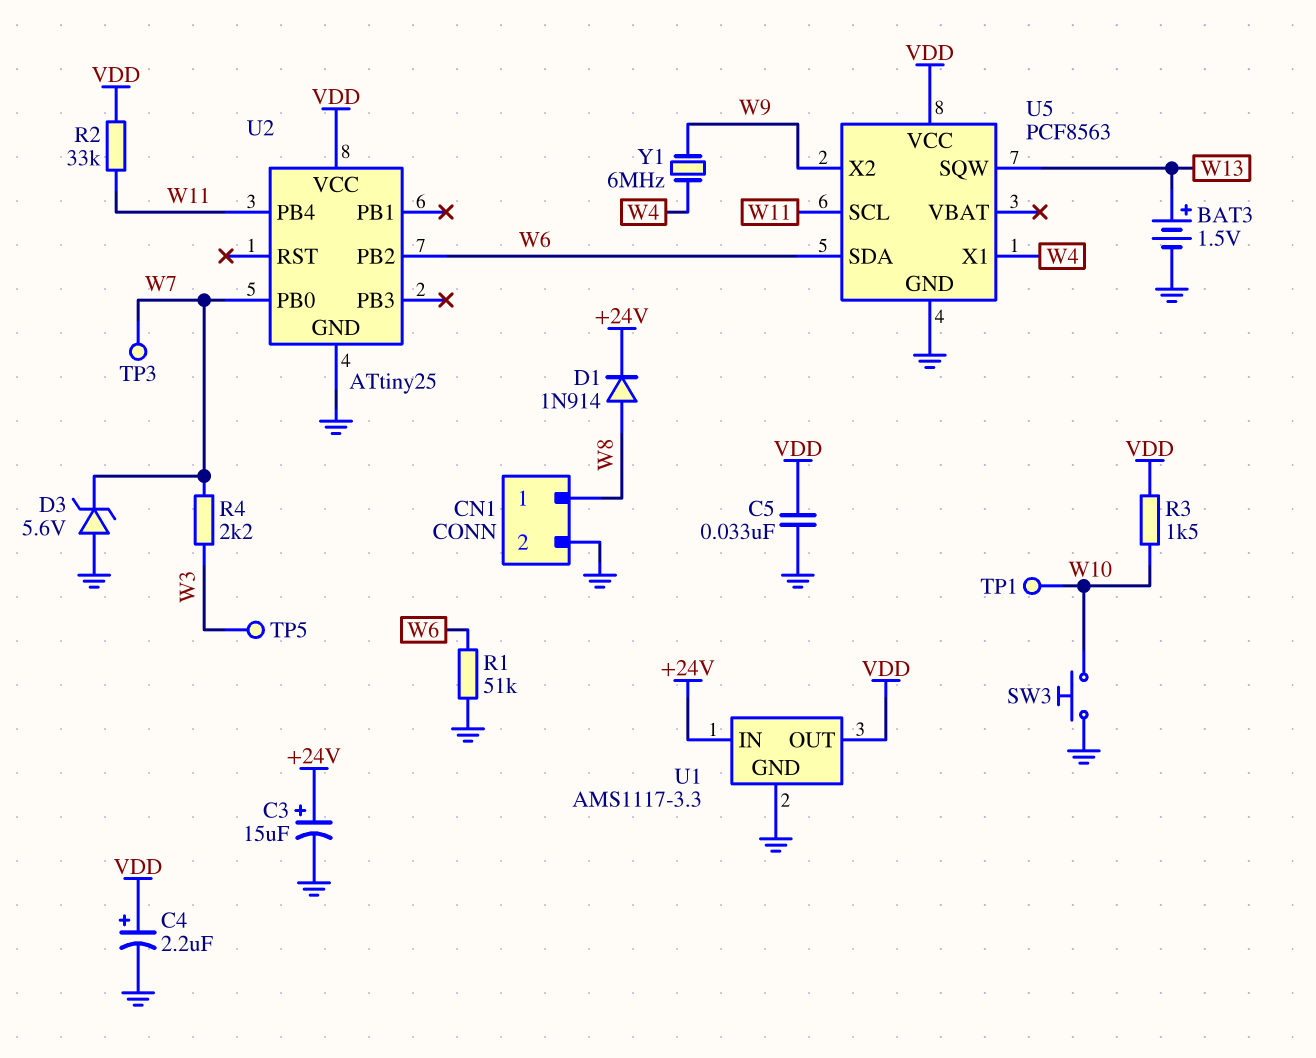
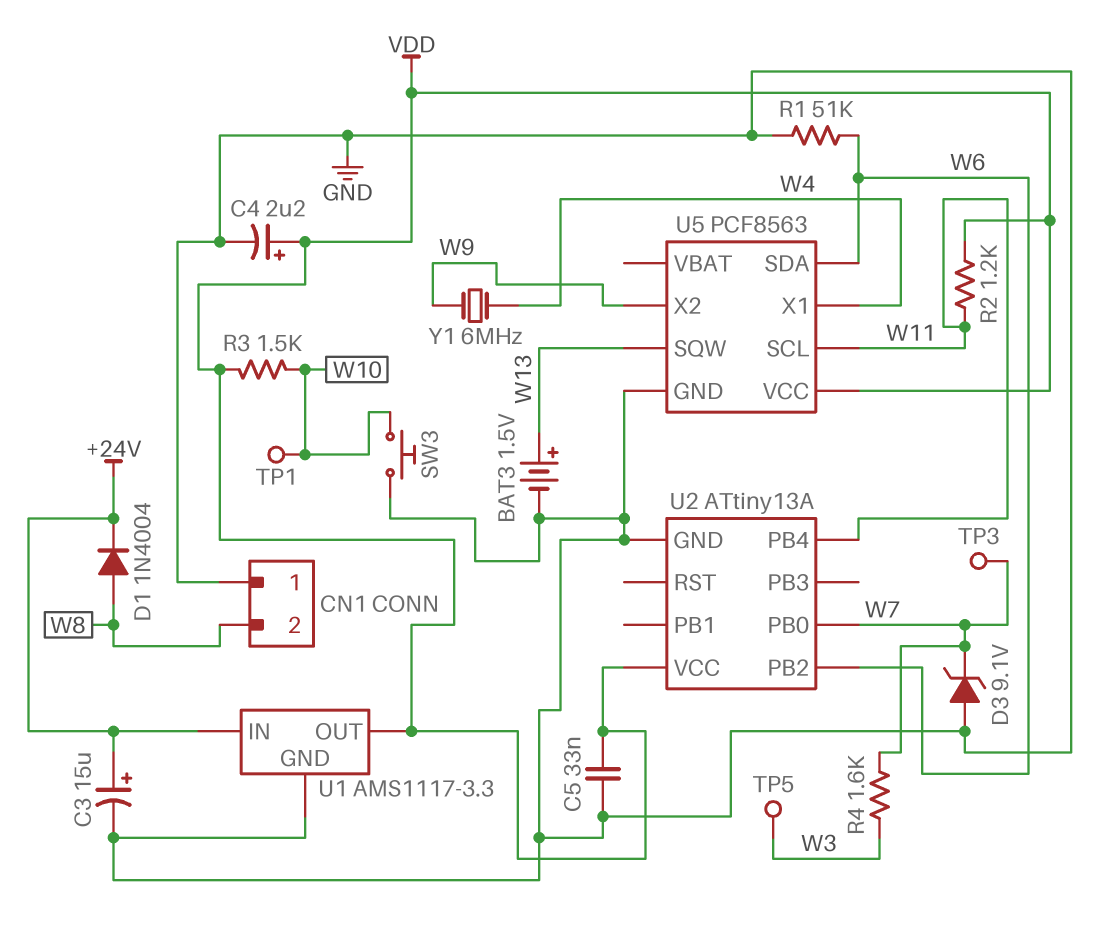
CN1 pin 1: W8 -> GND
CN1 pin 2: GND -> W8
D1: diode 1N914 (A W8, K +24V) -> diode 1N4004 (A W8, K +24V)
D3: zener 5.6V (A GND, K W7) -> zener 9.1V (A GND, K W7)
R2: 33k (VDD, W11) -> 1.2k (VDD, W11)
R4: 2.2k (W3, W7) -> 1.6k (W3, W7)
U2: ATtiny25 -> ATtiny13A

